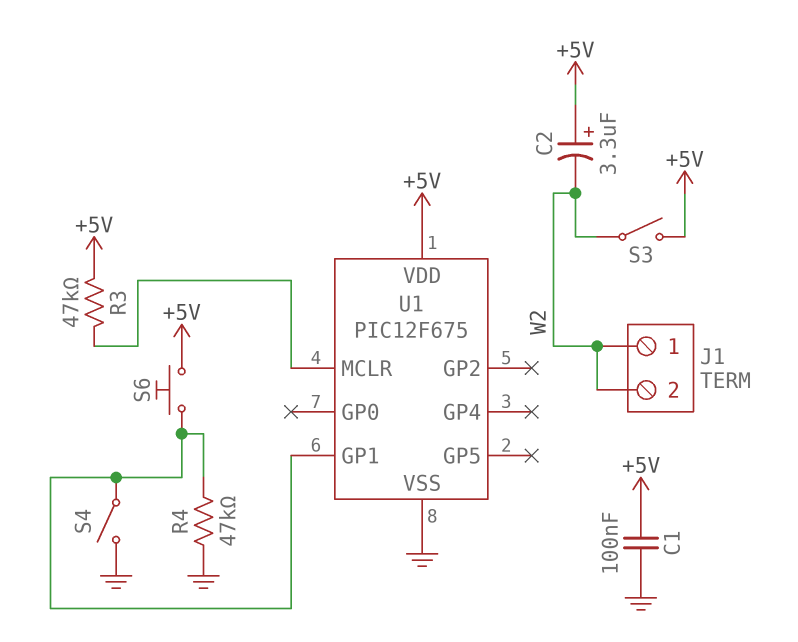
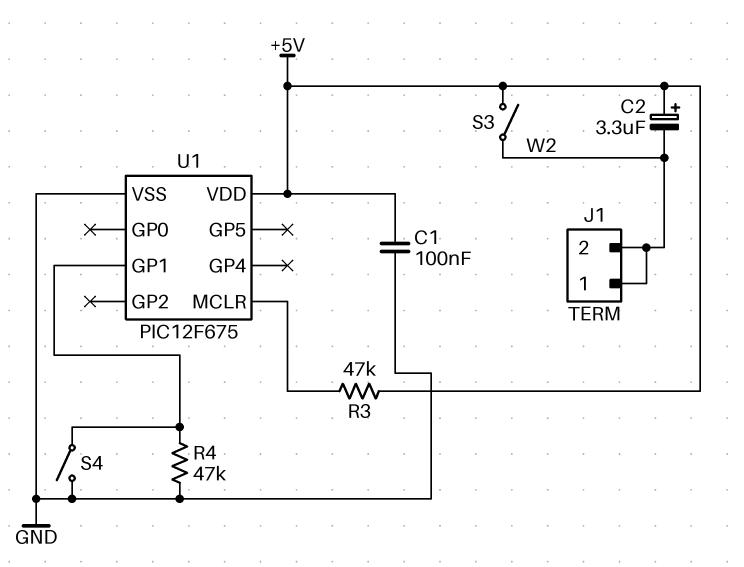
S6: button (+5V, U1/GP1) -> none

